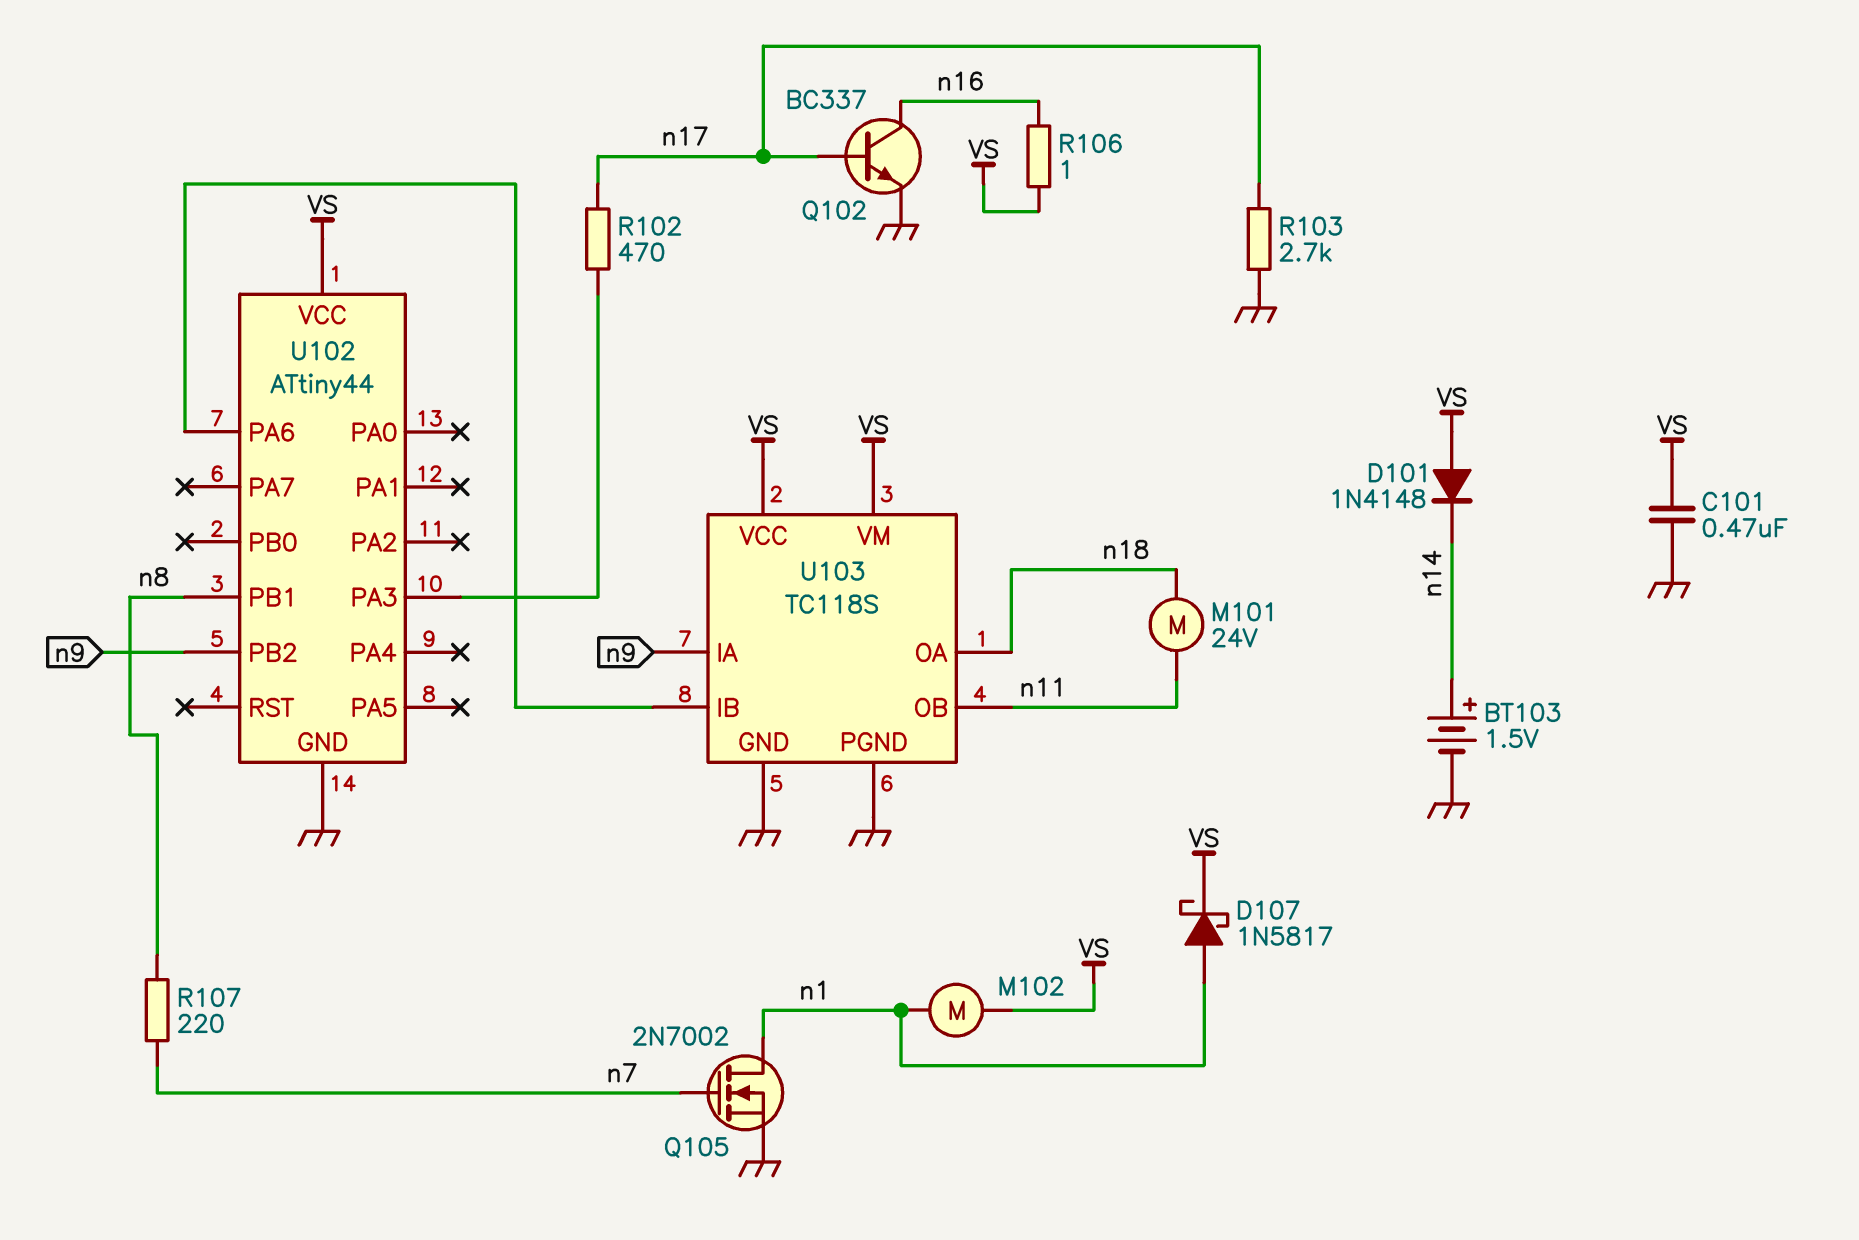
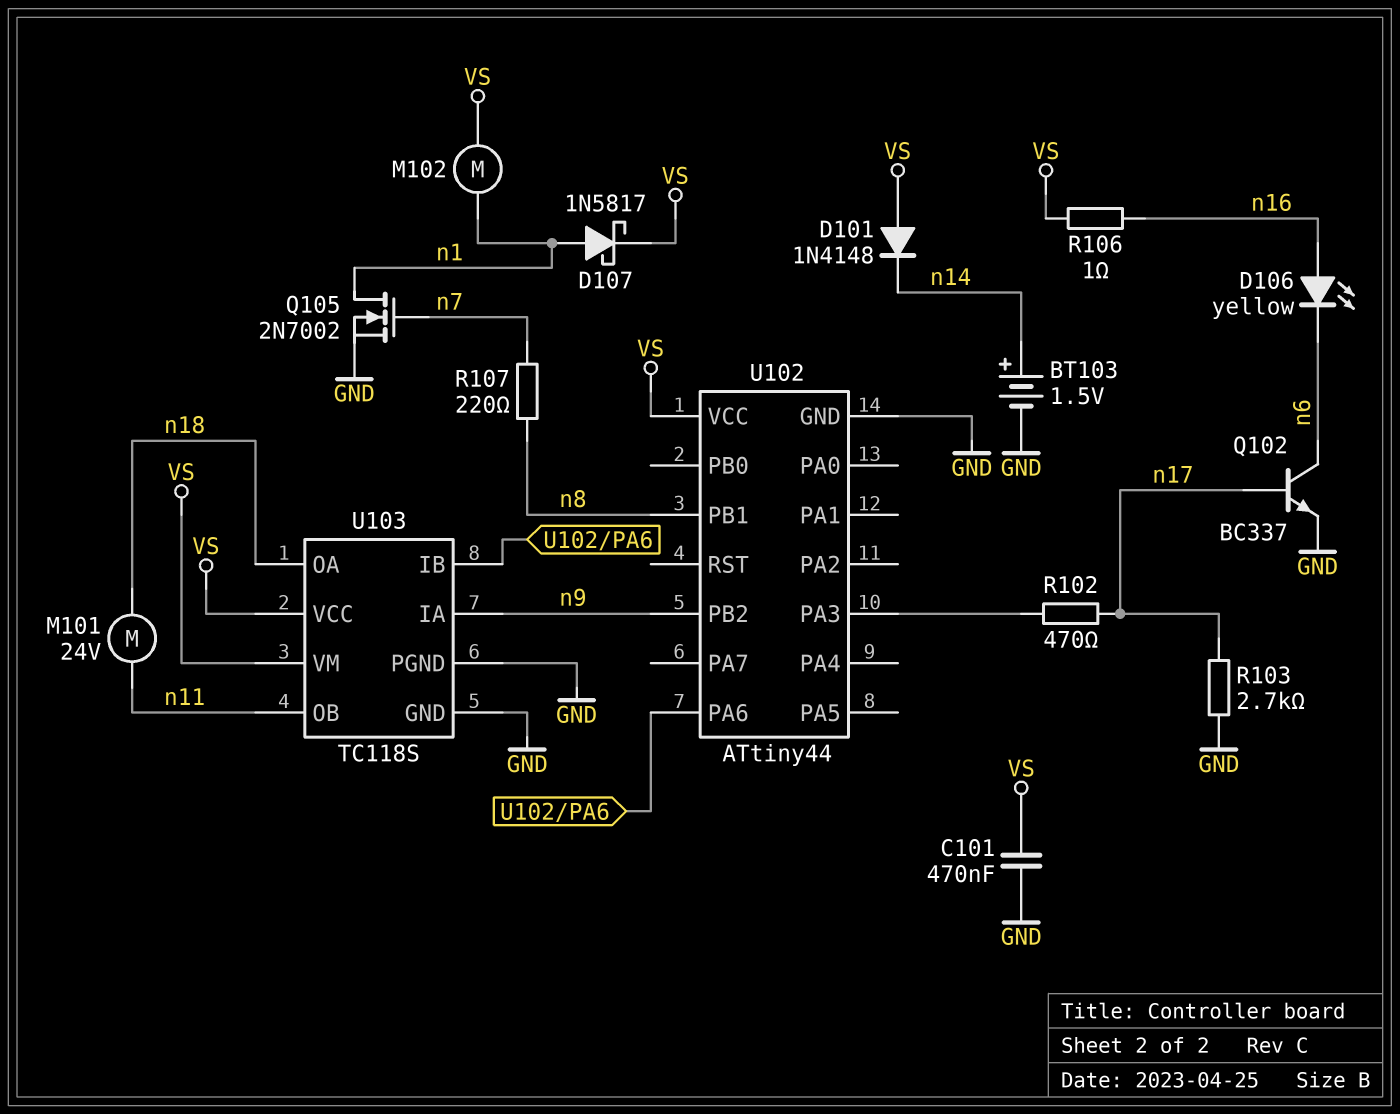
D106: none -> LED yellow (A n16, K n6)
Q102: NPN BC337 (B n17, C n16, E GND) -> NPN BC337 (B n17, C n6, E GND)

